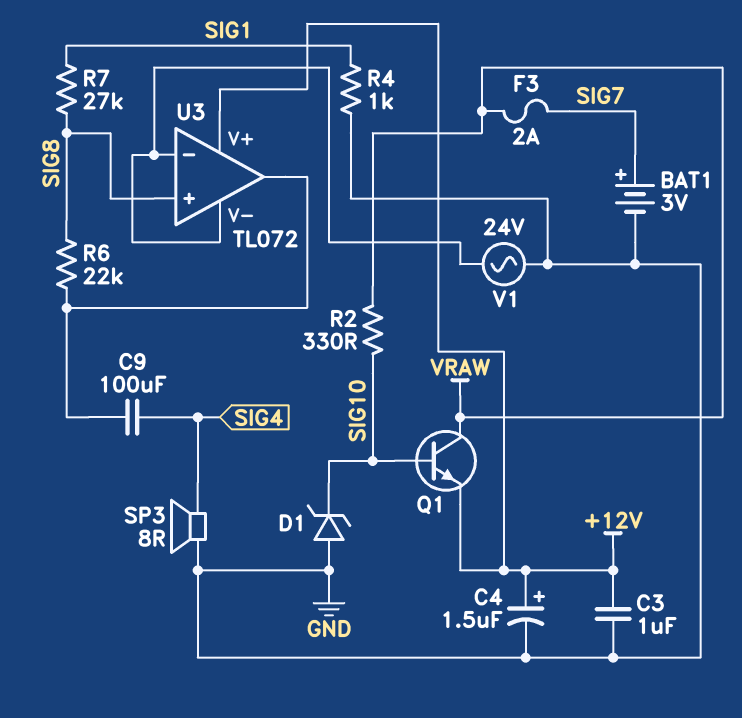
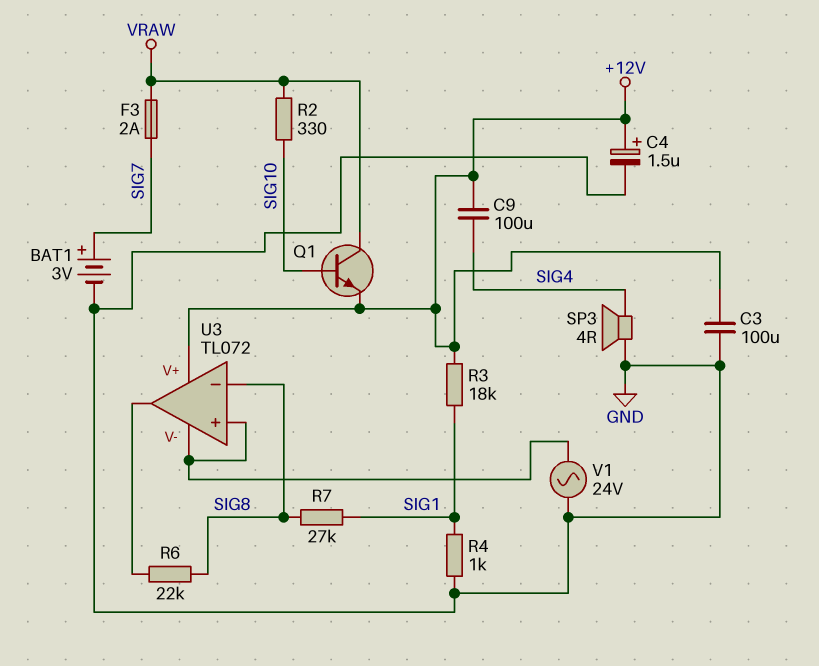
C3: 1uF (+12V, GND) -> 100uF (+12V, GND)
C9: 100uF (SIG4, U3/out) -> 100uF (+12V, SIG4)
D1: zener (A GND, K SIG10) -> none
R3: none -> 18k (+12V, SIG1)
SP3: speaker 8R (GND, SIG4) -> speaker 4R (GND, SIG4)
U3 pin in+: SIG8 -> U3/V-
U3 pin in-: U3/V- -> SIG8

